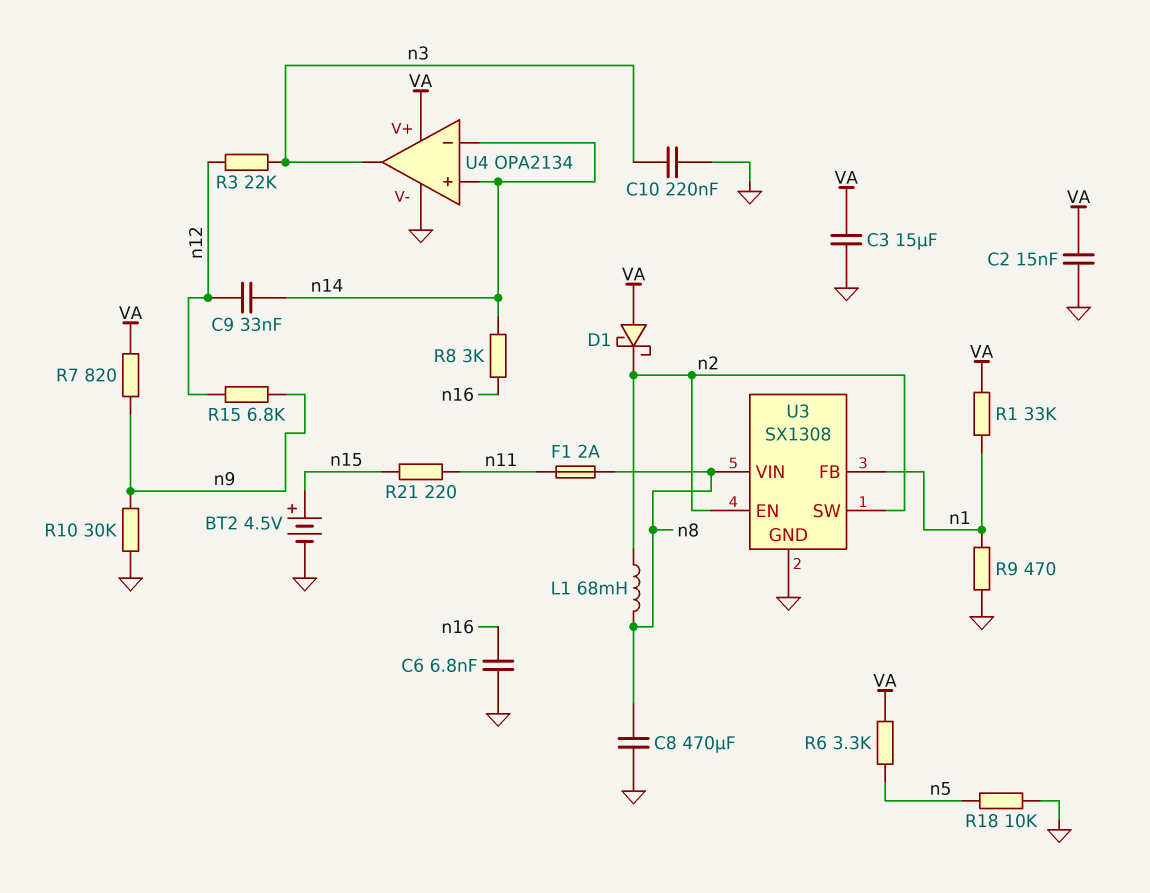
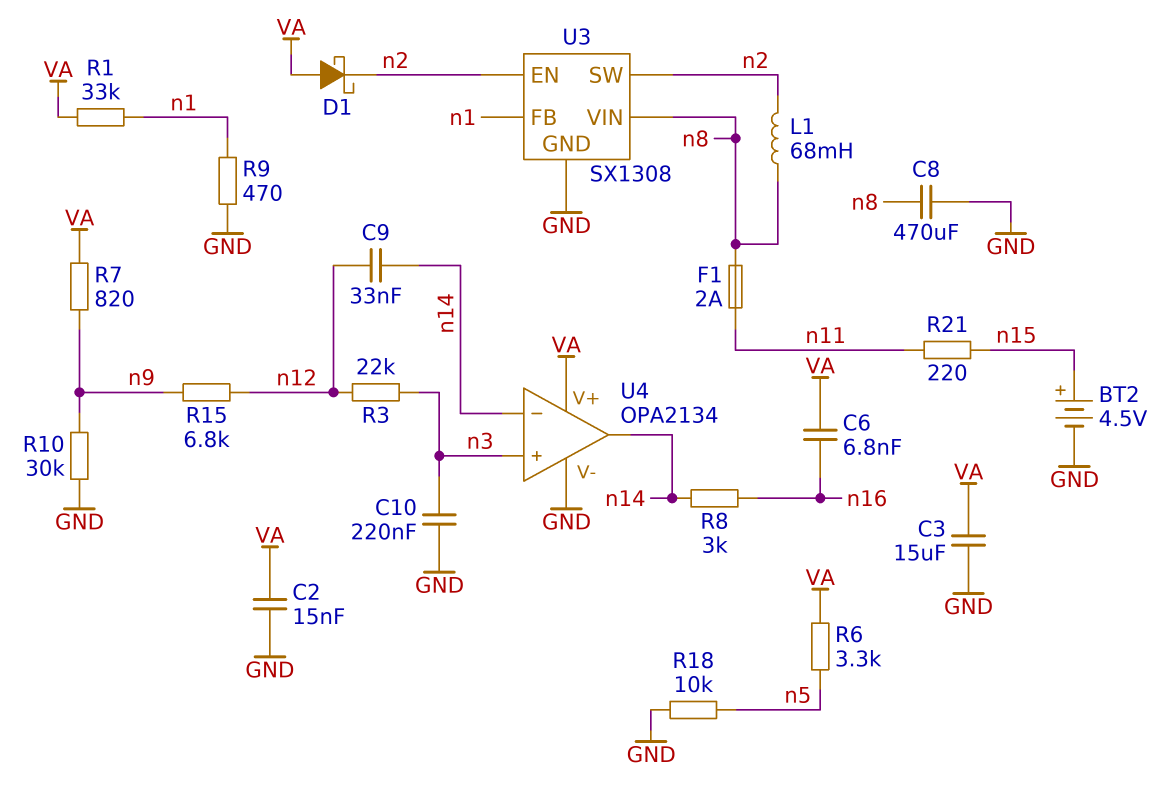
C6: 6.8nF (GND, n16) -> 6.8nF (VA, n16)
U4 pin in+: n14 -> n3
U4 pin out: n3 -> n14

